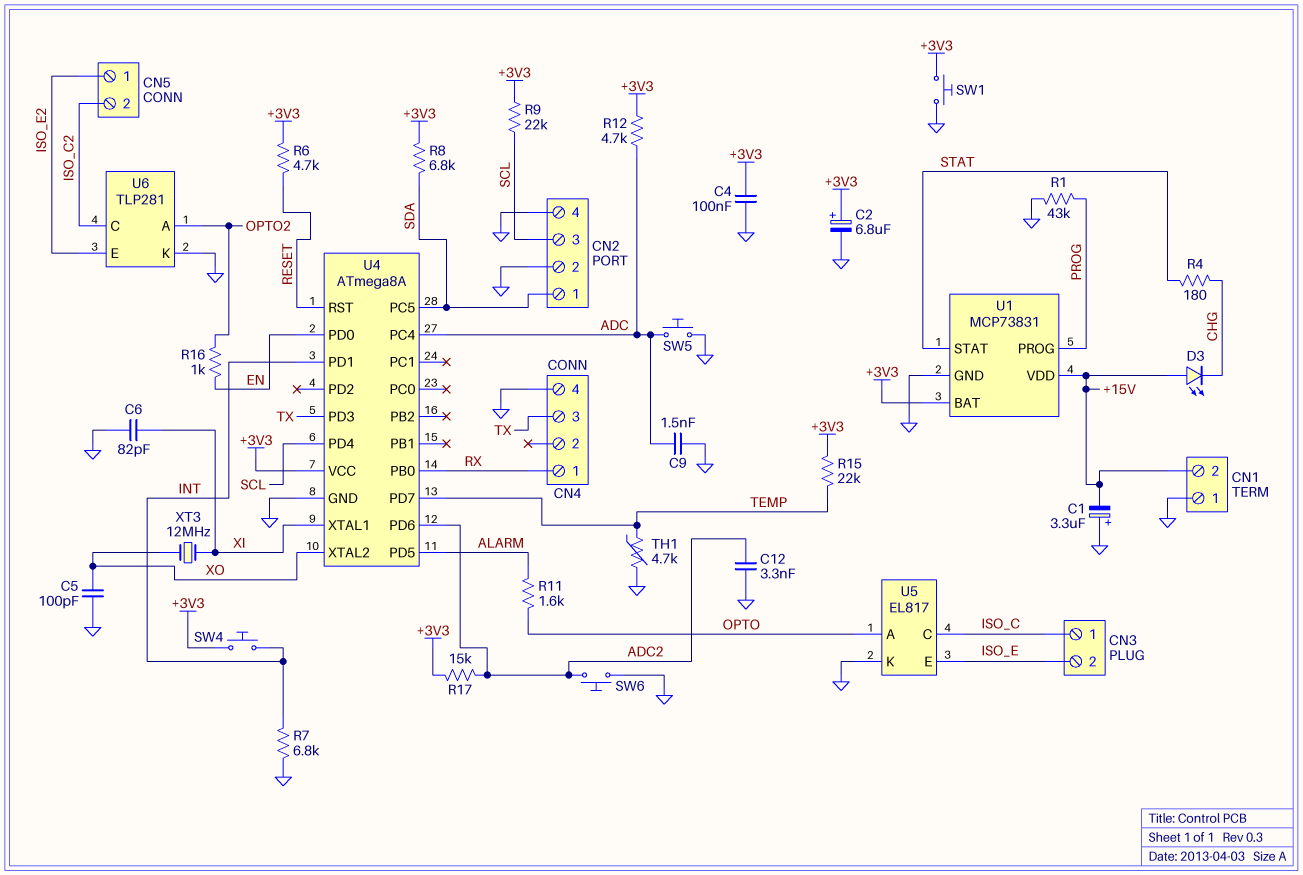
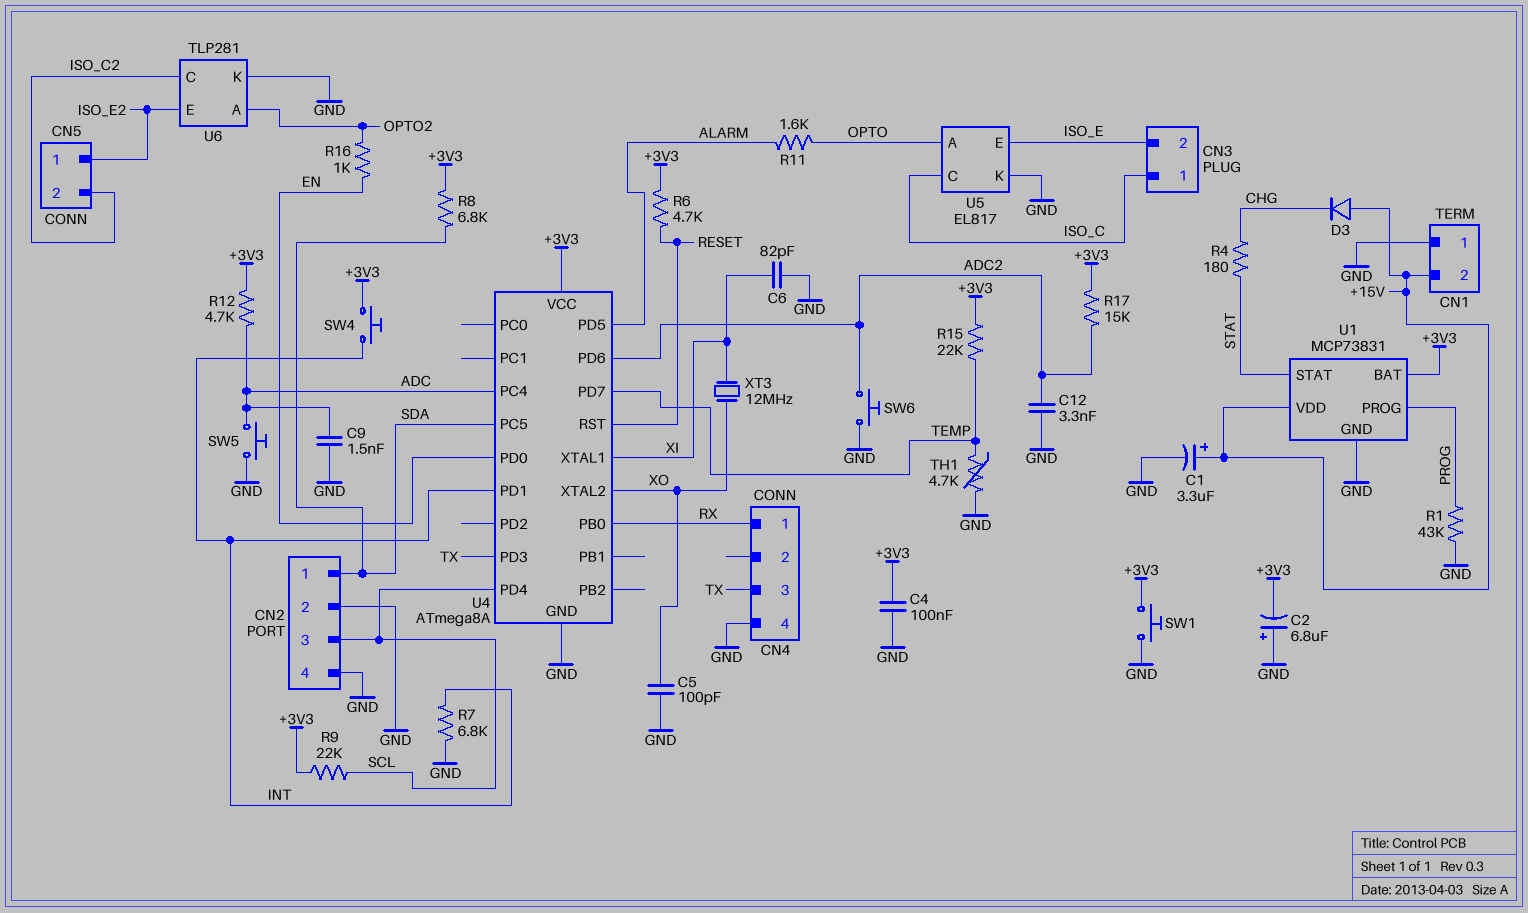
C1: 3.3uF (plus GND, minus +15V) -> 3.3uF (plus +15V, minus GND)
C2: 6.8uF (plus +3V3, minus GND) -> 6.8uF (plus GND, minus +3V3)
D3: LED (A +15V, K CHG) -> diode (A +15V, K CHG)

